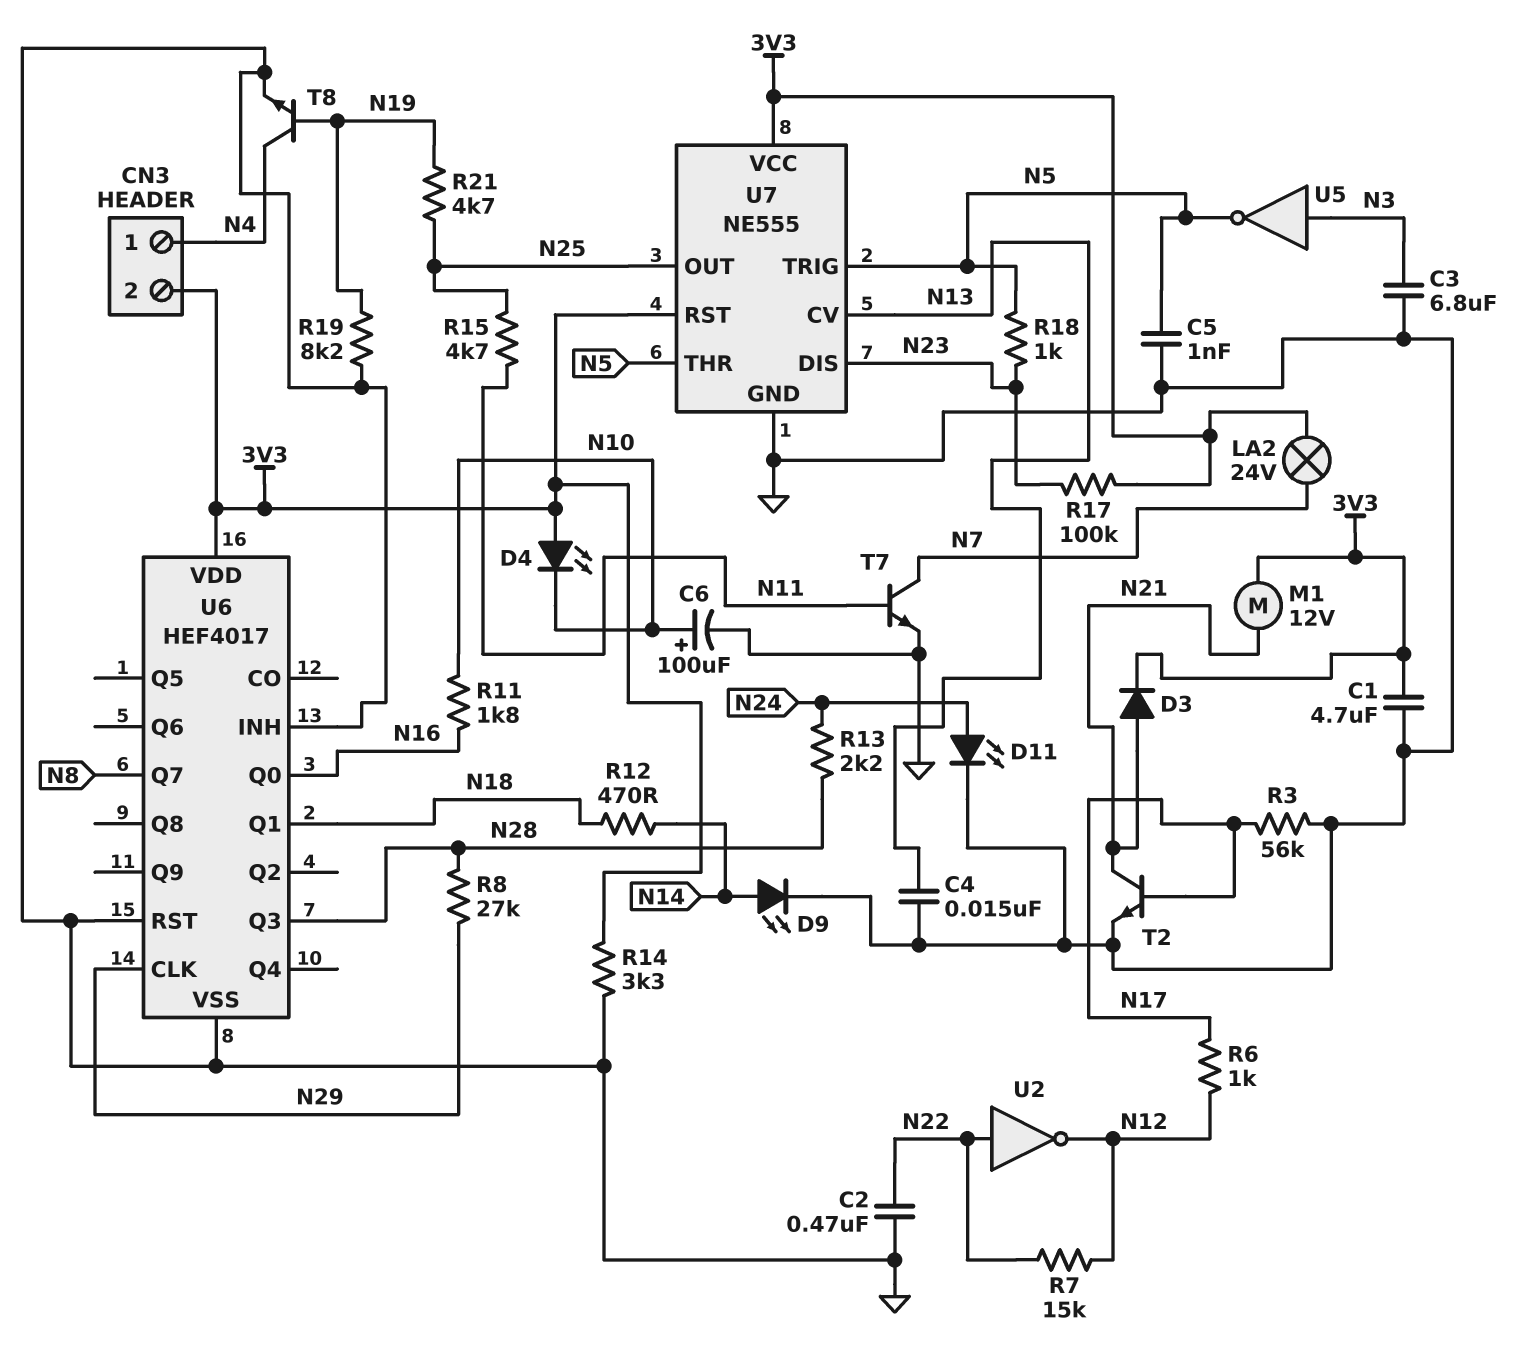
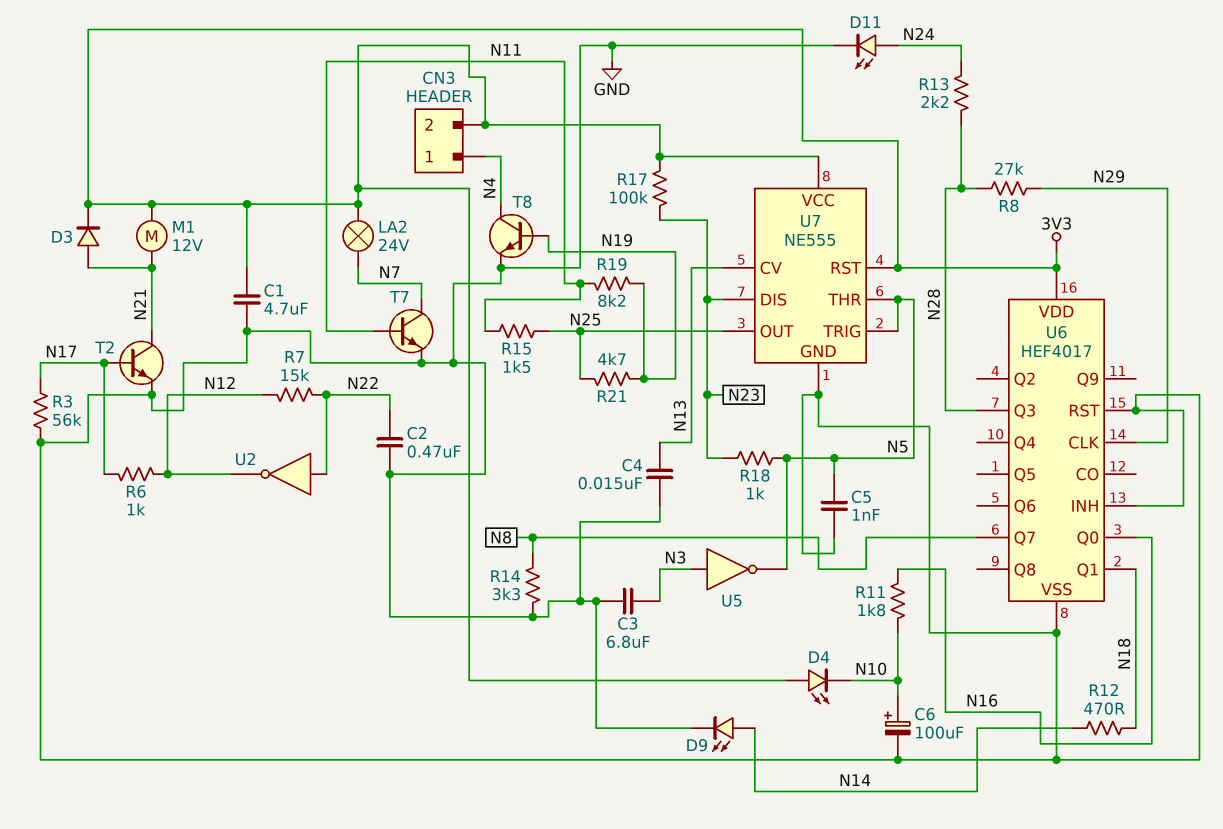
R14: 3.3k (3V3, GND) -> 3.3k (GND, N8)
R15: 4.7k (N11, N25) -> 1.5k (N11, N25)
R19: 8.2k (GND, N19) -> 8.2k (N11, N19)

